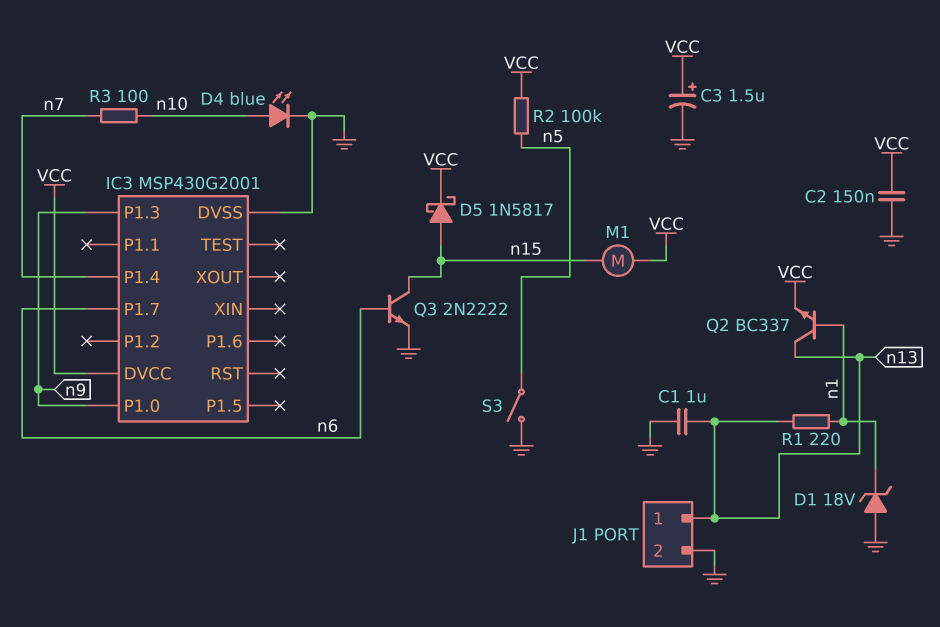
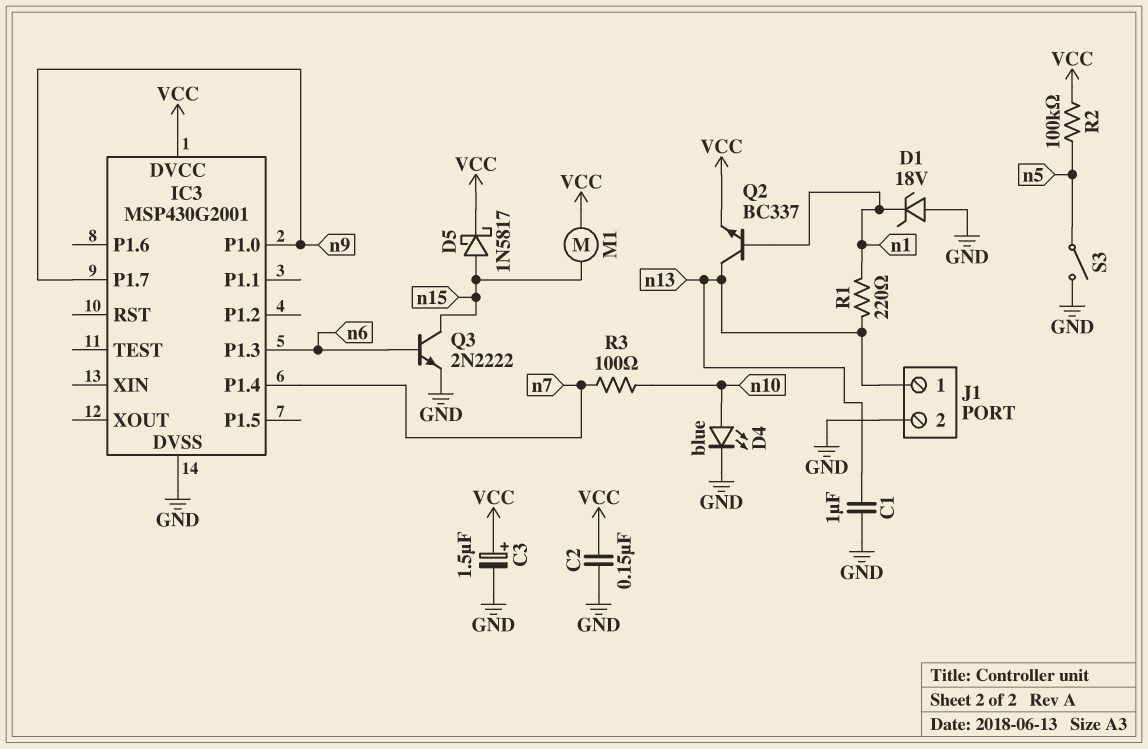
IC3 pin P1.3: n9 -> n6
IC3 pin P1.7: n6 -> n9

